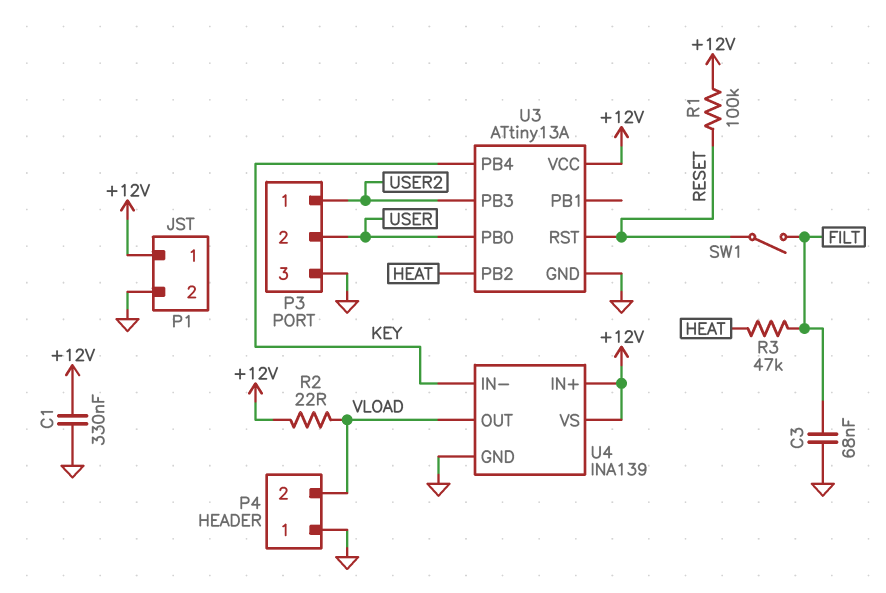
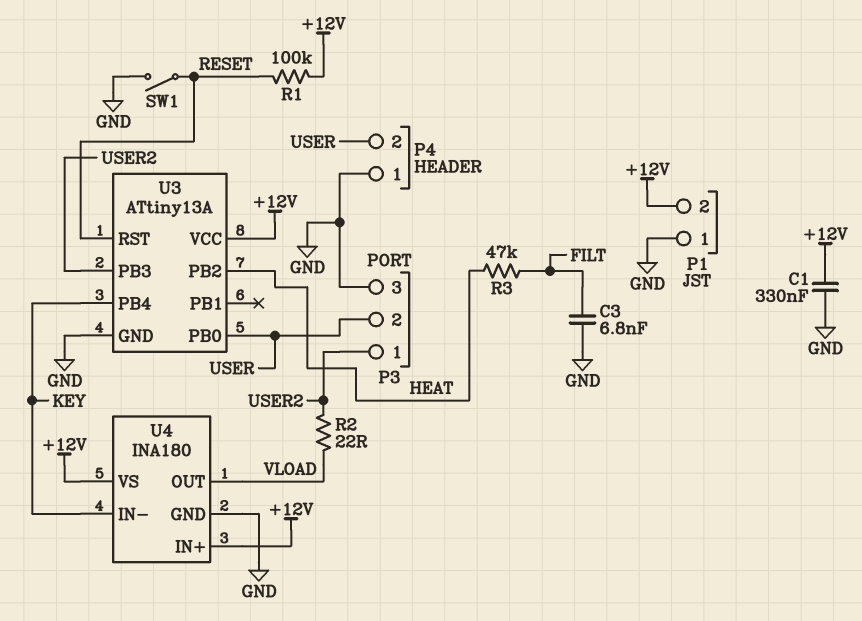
C3: 68nF (FILT, GND) -> 6.8nF (FILT, GND)
P1 pin 1: +12V -> GND
P1 pin 2: GND -> +12V
P4 pin 2: VLOAD -> USER
R2: 22 (+12V, VLOAD) -> 22 (USER2, VLOAD)
SW1: switch (FILT, RESET) -> switch (GND, RESET)
U4: INA139 -> INA180

